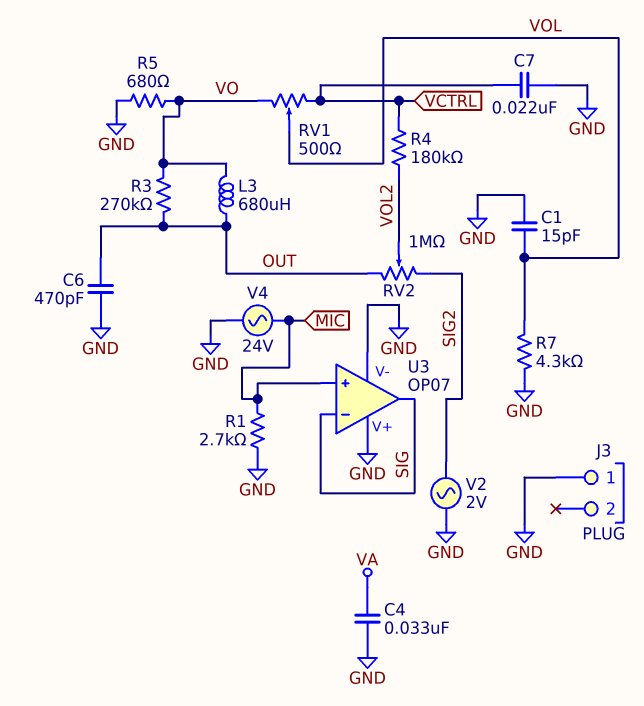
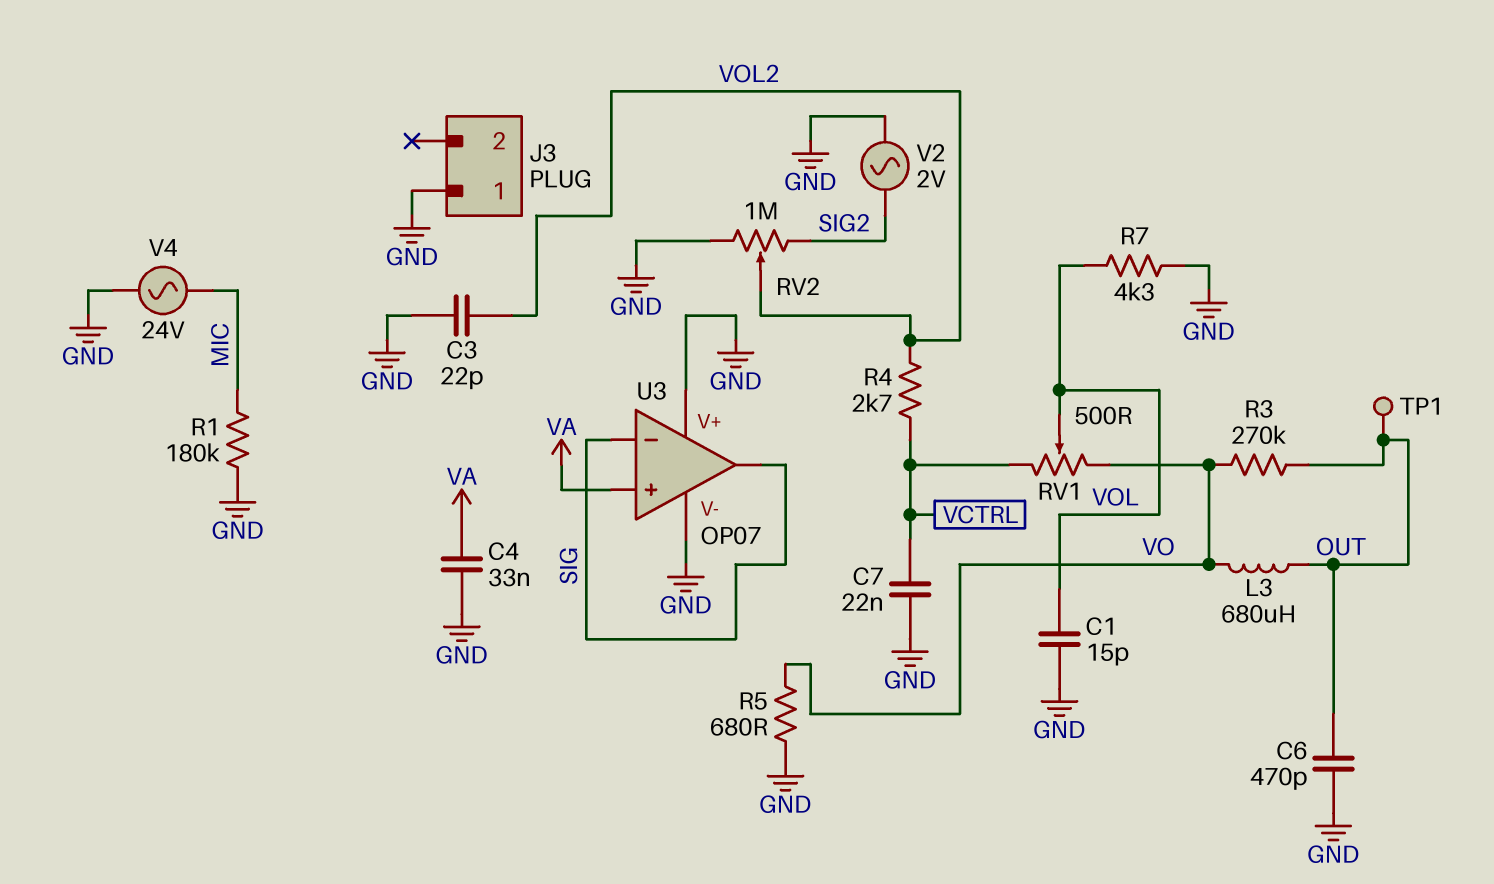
C3: none -> 22pF (GND, VOL2)
R1: 2.7k (GND, MIC) -> 180k (GND, MIC)
R4: 180k (VCTRL, VOL2) -> 2.7k (VCTRL, VOL2)
RV2: 1M (OUT, SIG2, wiper VOL2) -> 1M (GND, SIG2, wiper VOL2)
TP1: none -> test point (OUT)
U3 pin in+: MIC -> VA

